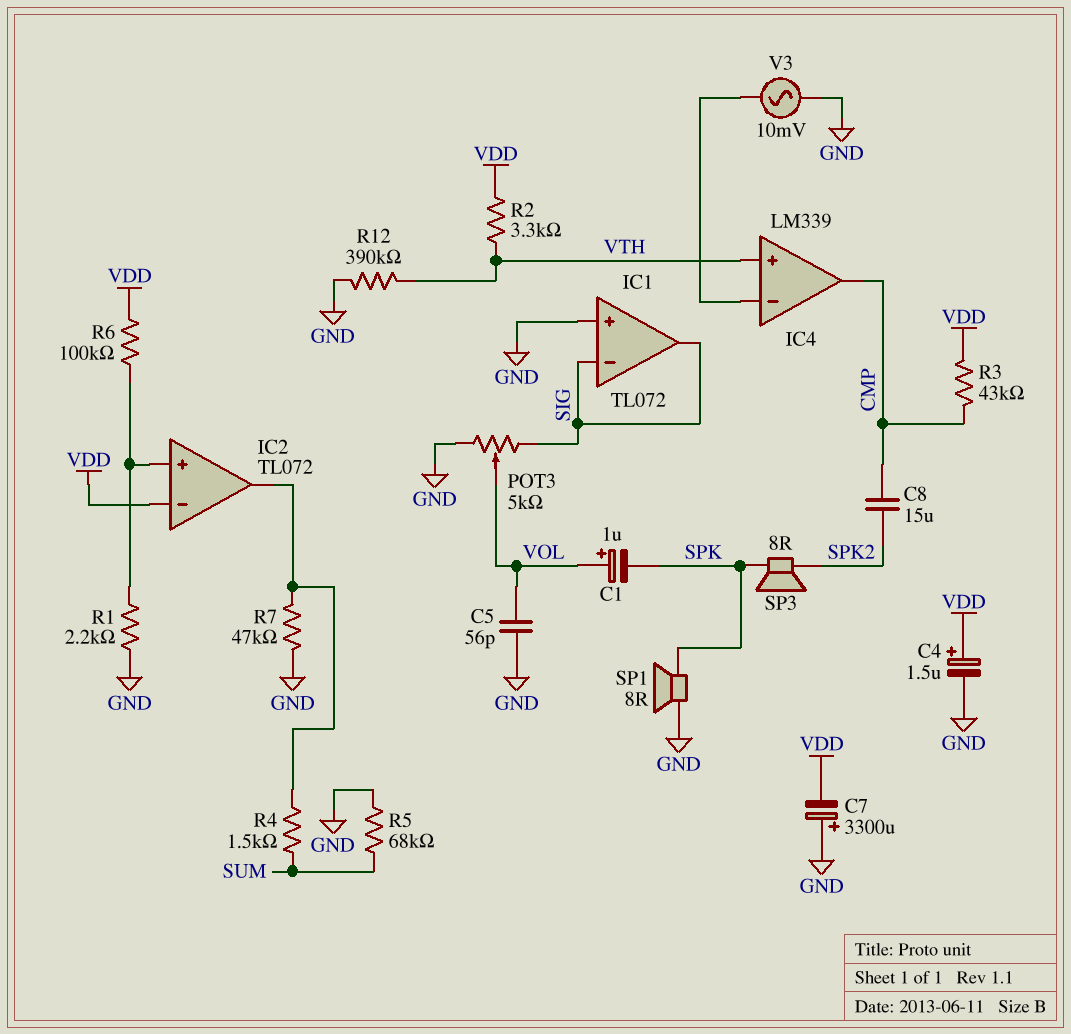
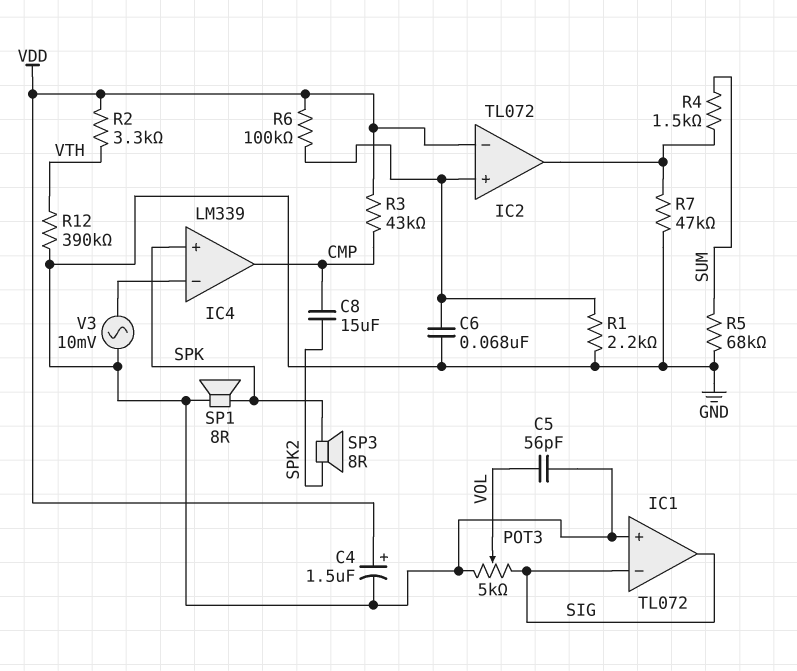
C1: 1uF (plus VOL, minus SPK) -> none
C6: none -> 68nF (GND, IC2/in+)
C7: 3300uF (plus GND, minus VDD) -> none
IC4 pin in+: VTH -> SPK

